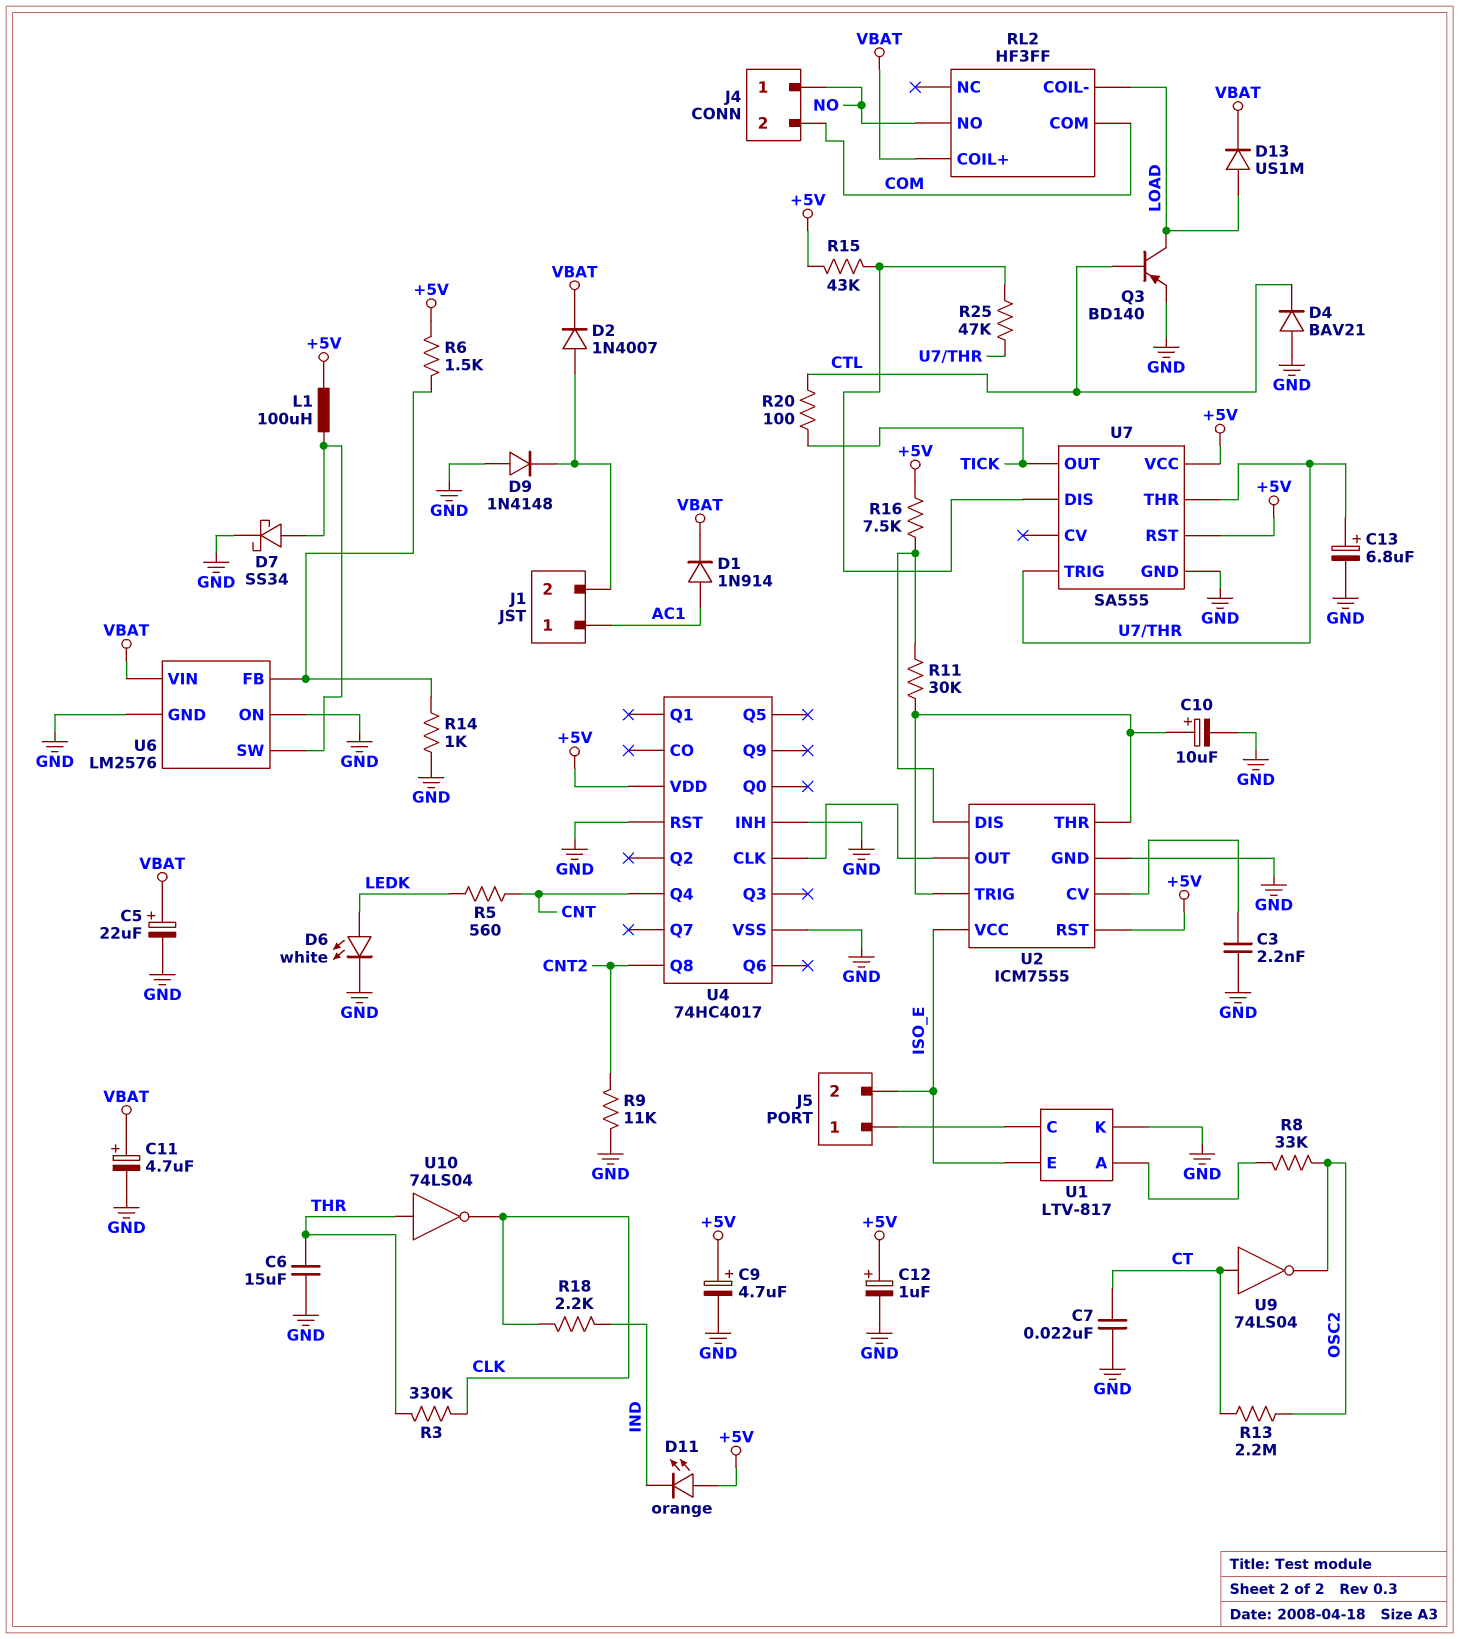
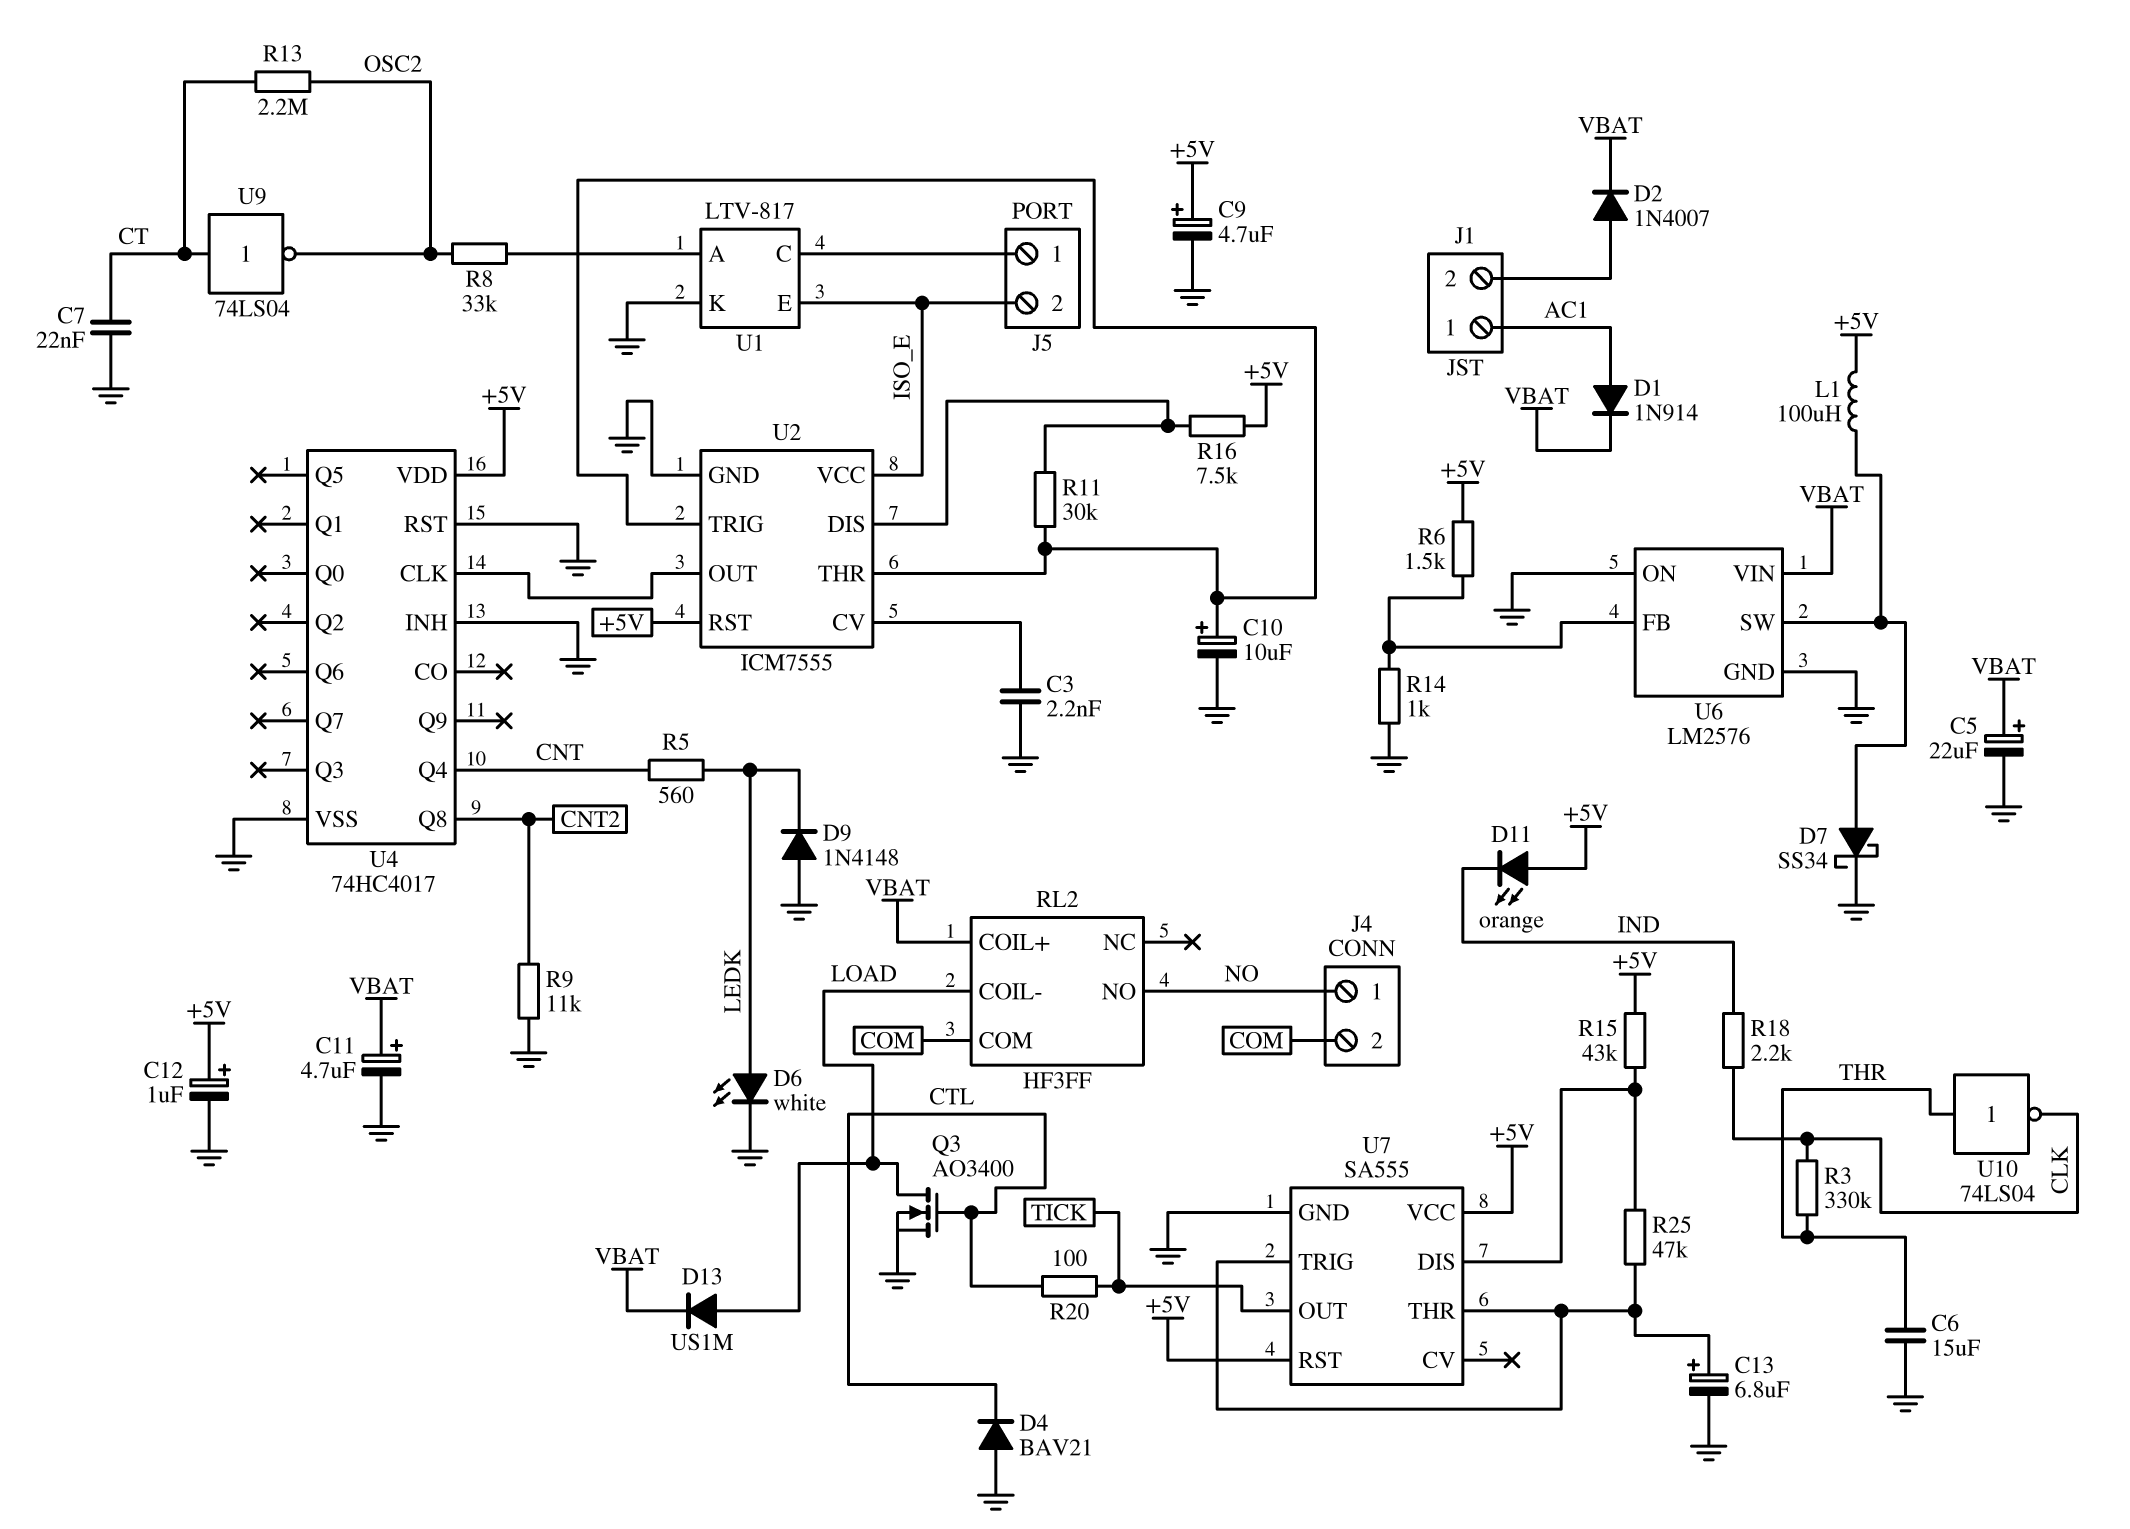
D9: diode 1N4148 (A GND, K J1/2) -> diode 1N4148 (A GND, K LEDK)
Q3: PNP BD140 (B CTL, C LOAD, E GND) -> NMOS AO3400 (G CTL, D LOAD, S GND)

